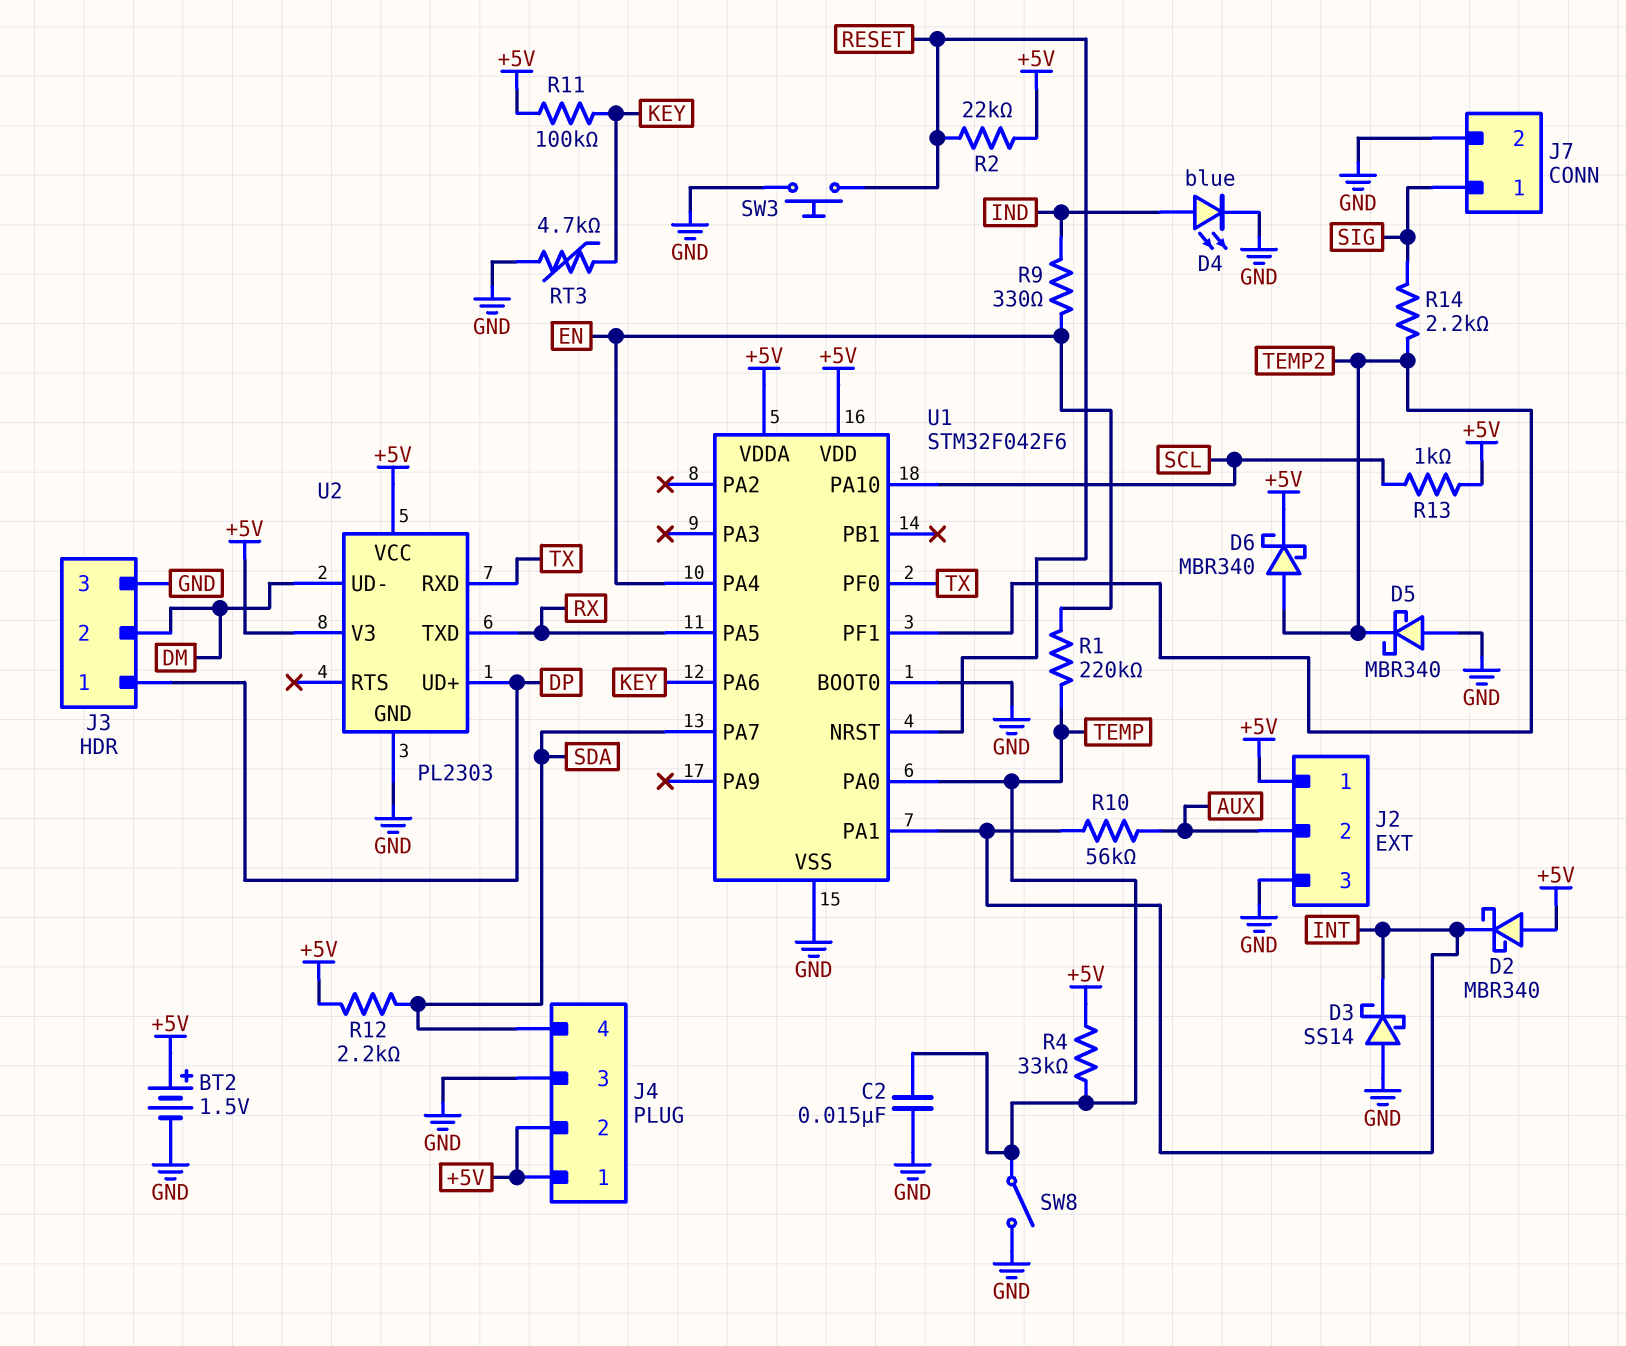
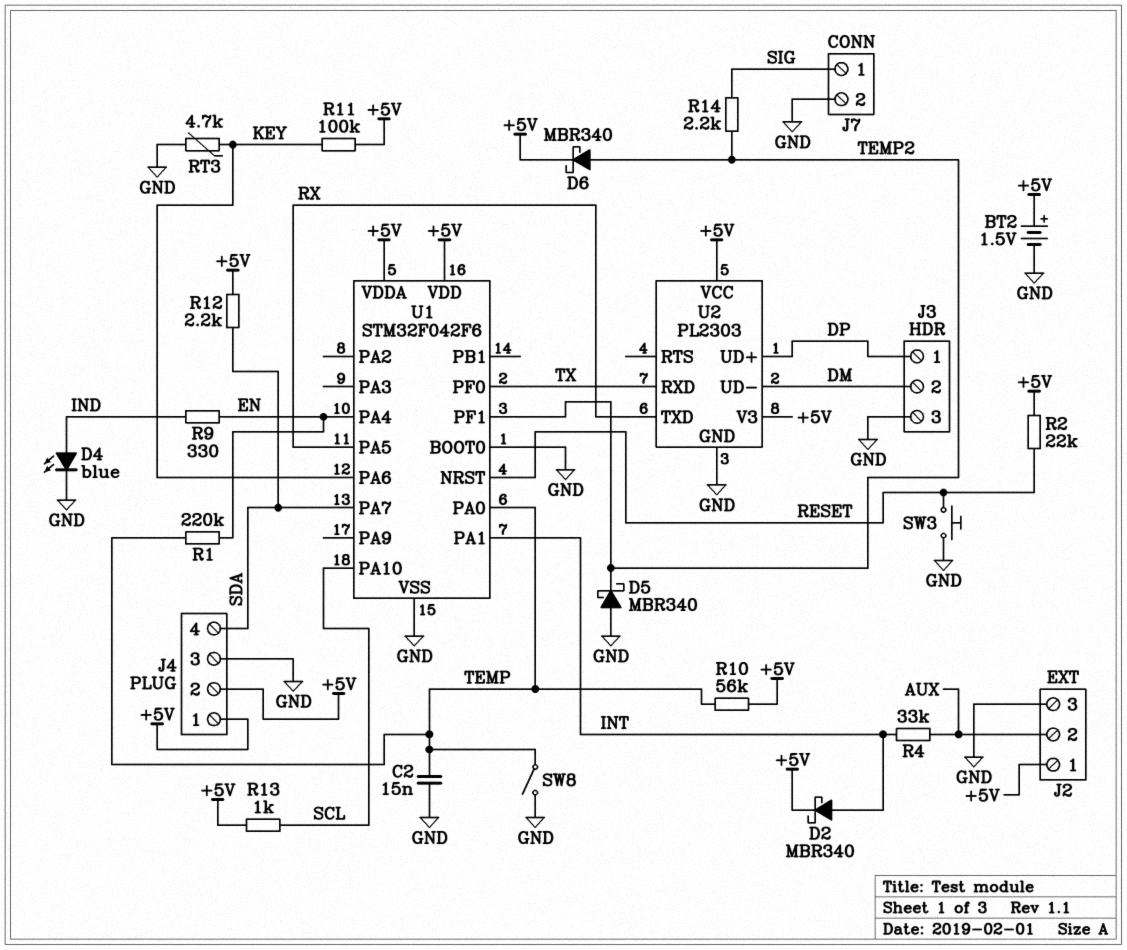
D2: schottky MBR340 (A +5V, K INT) -> schottky MBR340 (A INT, K +5V)
D3: schottky SS14 (A GND, K INT) -> none
R4: 33k (+5V, TEMP) -> 33k (AUX, INT)
R10: 56k (AUX, INT) -> 56k (+5V, TEMP)

